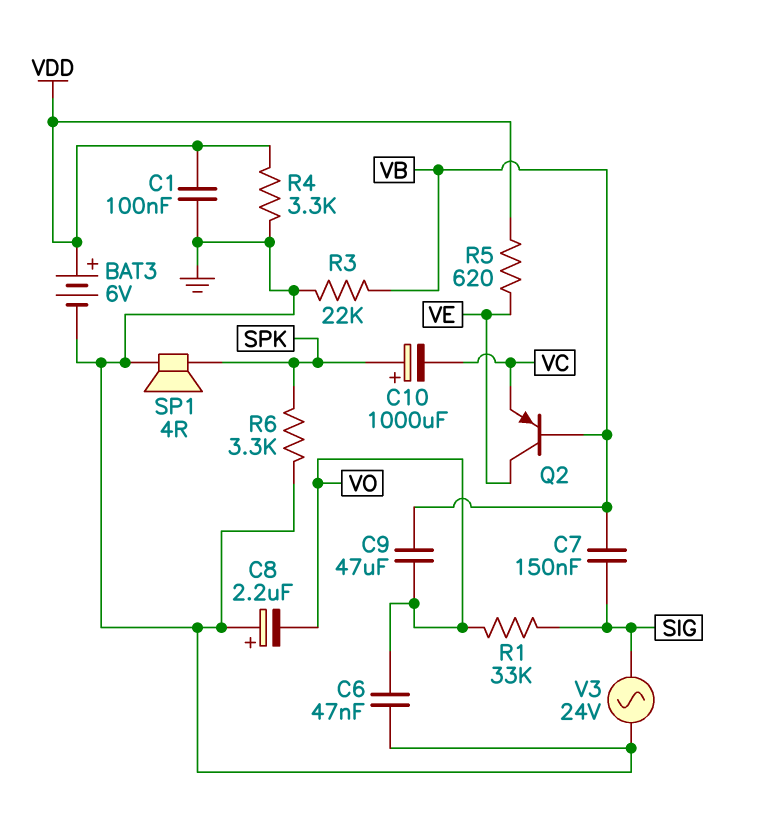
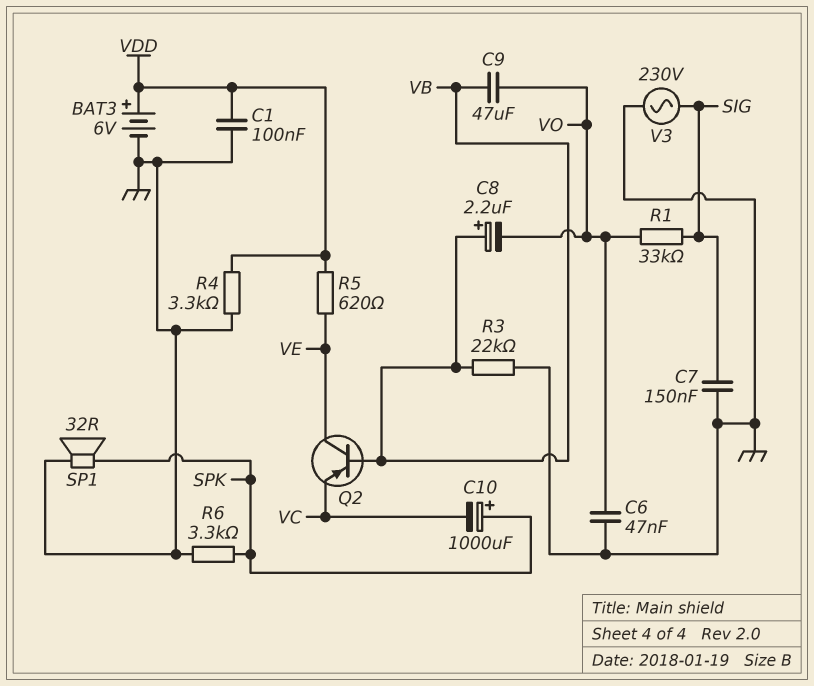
C7: 150nF (SIG, VB) -> 150nF (GND, SIG)
C8: 2.2uF (plus GND, minus VO) -> 2.2uF (plus VB, minus VO)
SP1: speaker 4R (GND, SPK) -> speaker 32R (GND, SPK)
V3: AC 24V (GND, SIG) -> AC 230V (GND, SIG)

